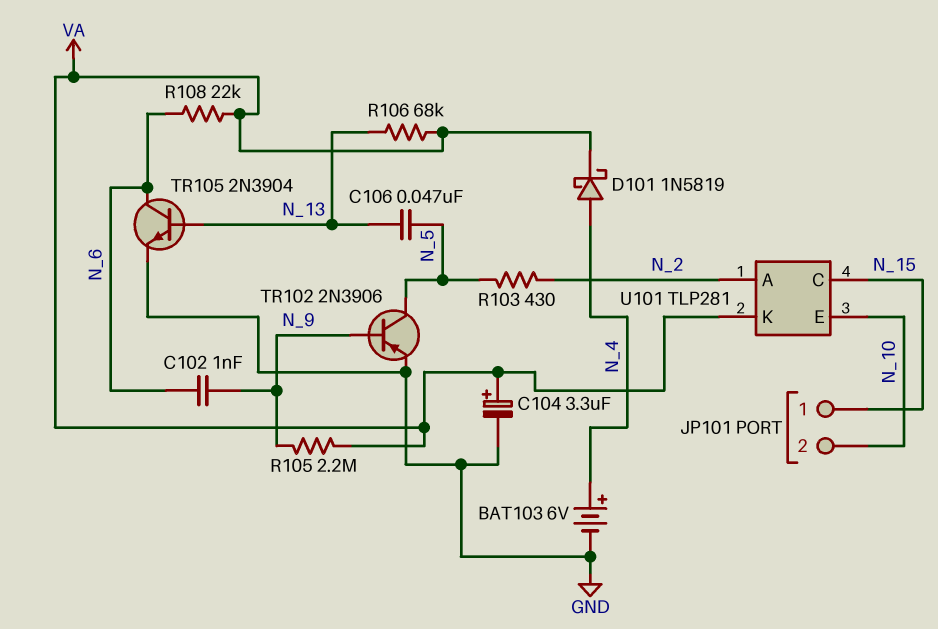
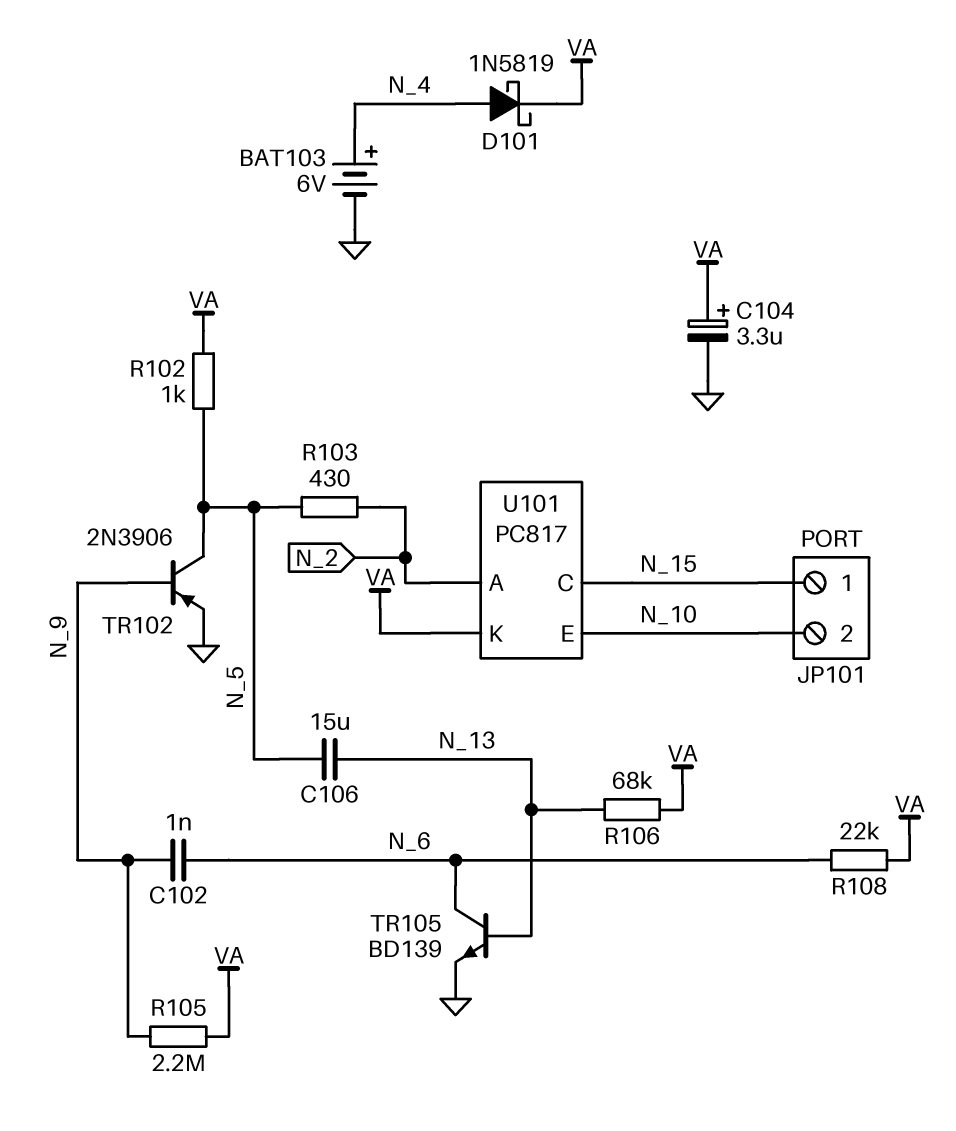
C106: 47nF (N_5, N_13) -> 15uF (N_5, N_13)
R102: none -> 1k (N_5, VA)
TR105: NPN 2N3904 (B N_13, C N_6, E GND) -> NPN BD139 (B N_13, C N_6, E GND)
U101: TLP281 -> PC817

